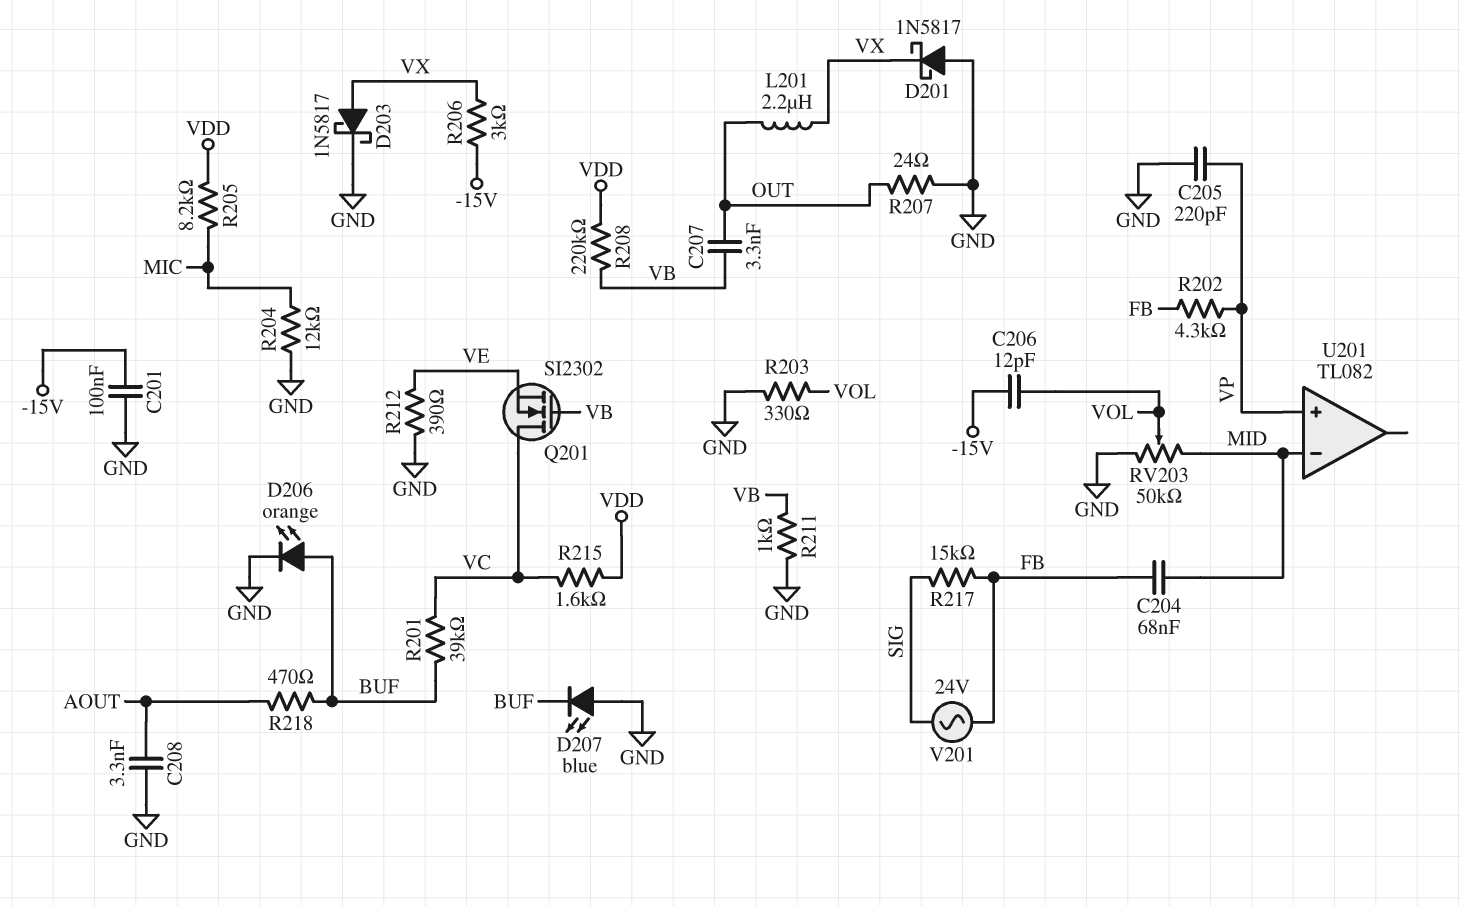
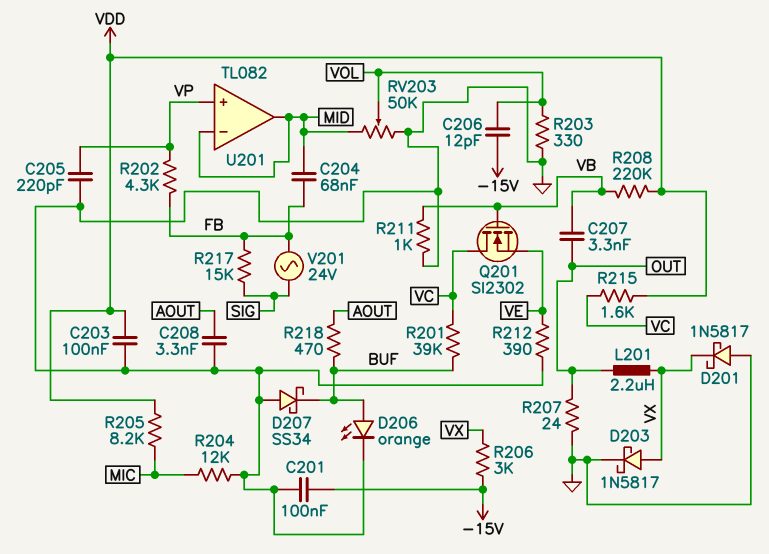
C203: none -> 100nF (GND, VDD)
D207: LED blue (A GND, K BUF) -> schottky SS34 (A GND, K BUF)
U201 pin out: none -> MID

